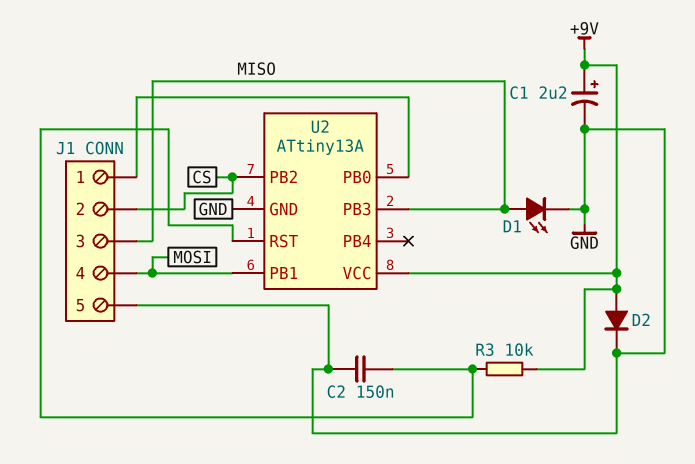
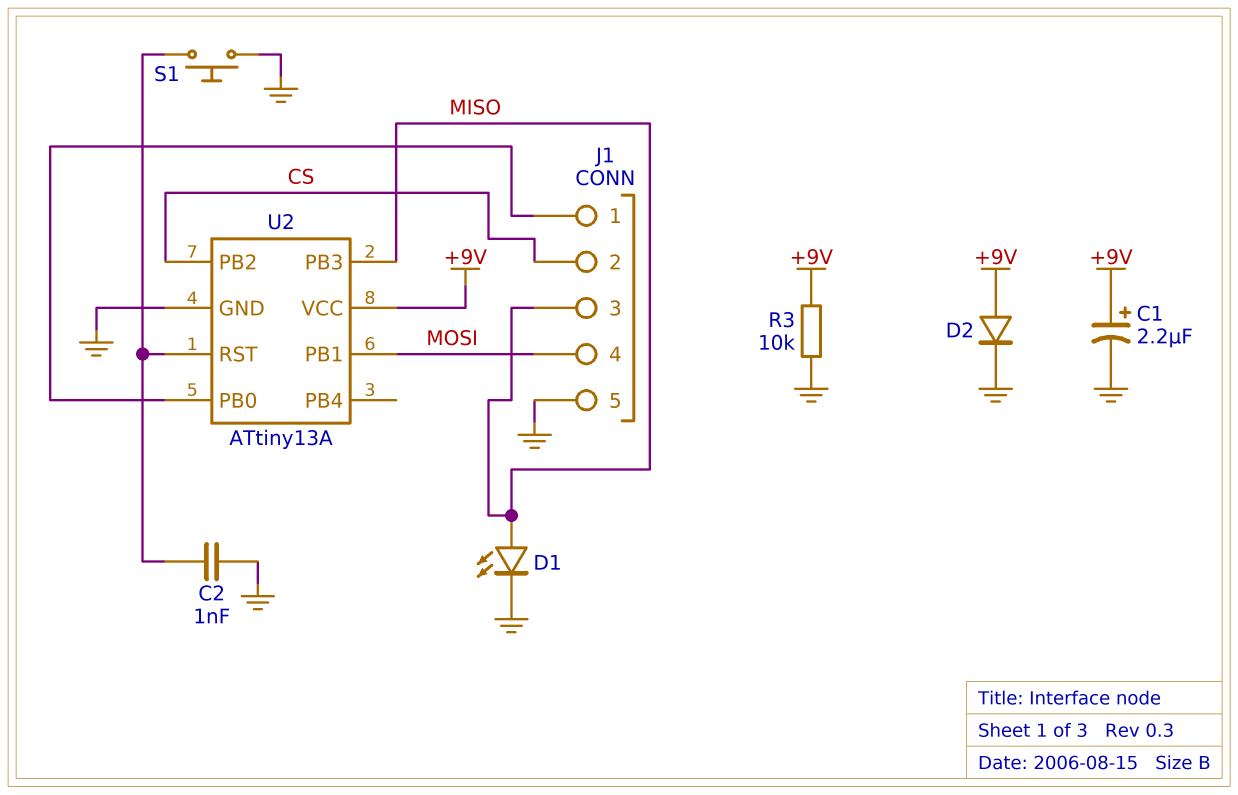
C2: 150nF (GND, U2/RST) -> 1nF (GND, U2/RST)
R3: 10k (+9V, U2/RST) -> 10k (+9V, GND)
S1: none -> button (GND, U2/RST)

